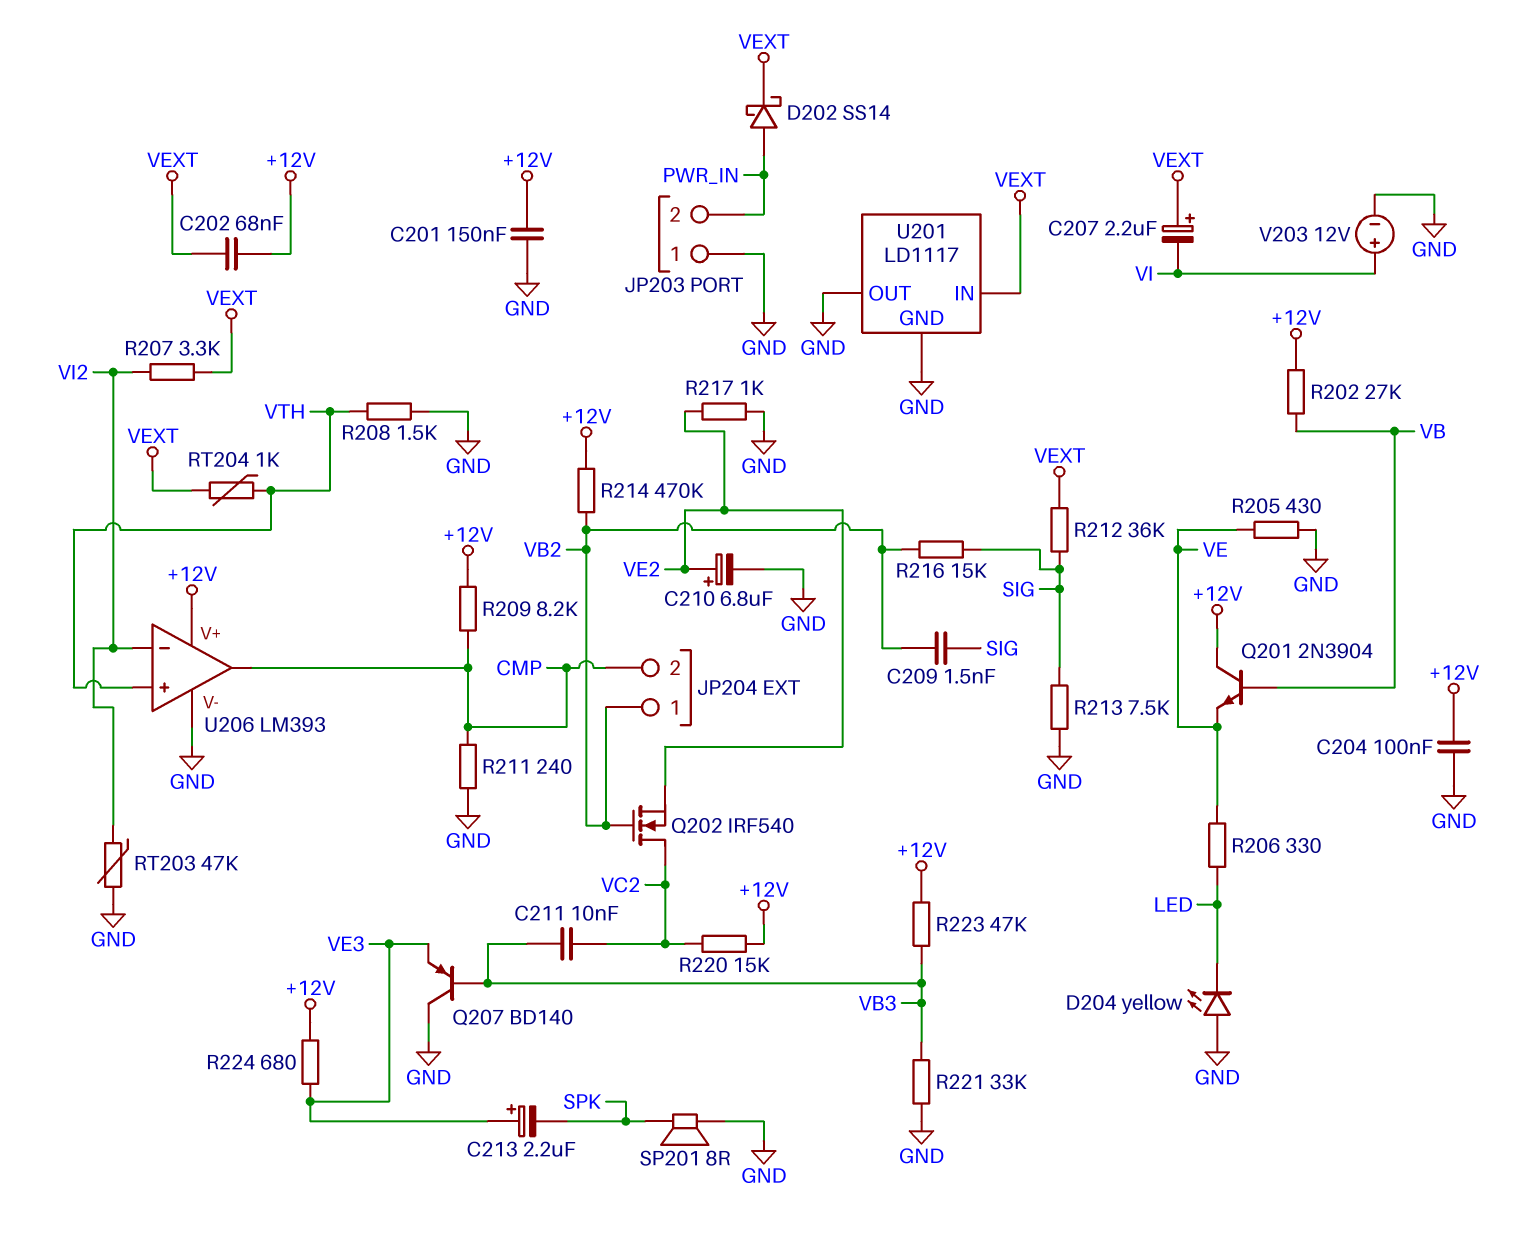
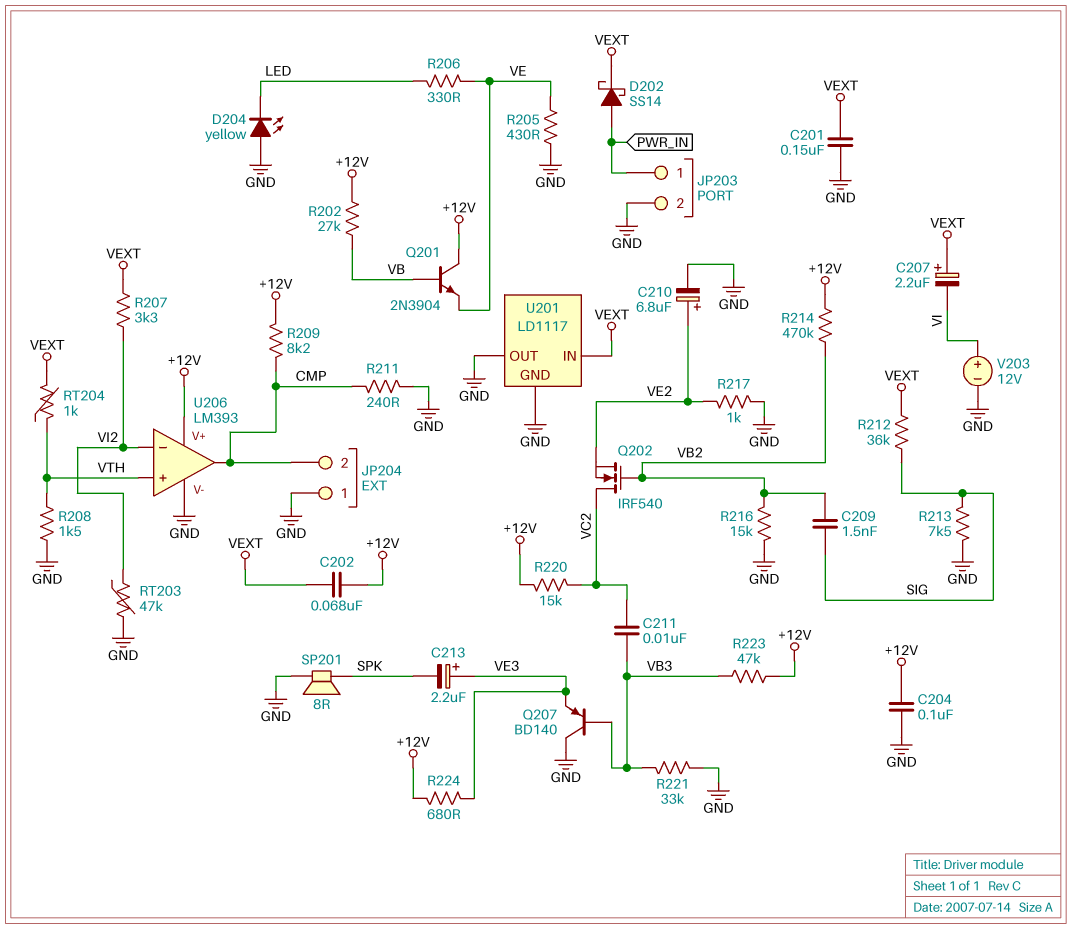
C201: 150nF (+12V, GND) -> 150nF (GND, VEXT)
JP203 pin 1: GND -> PWR_IN
JP203 pin 2: PWR_IN -> GND
JP204 pin 1: VB2 -> GND
R216: 15k (SIG, VB2) -> 15k (GND, VB2)

